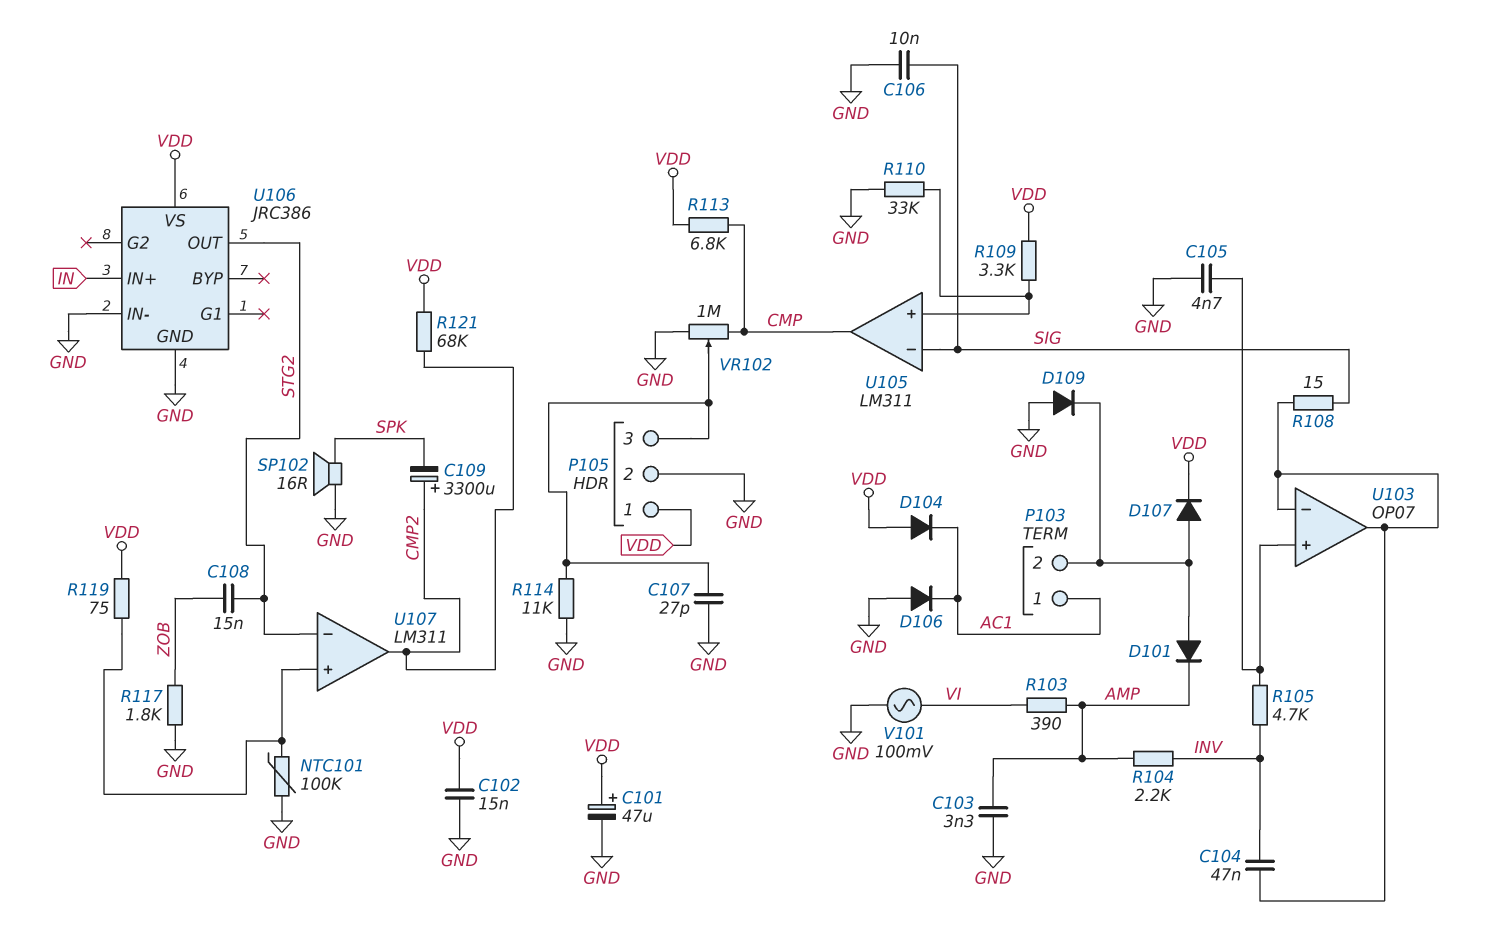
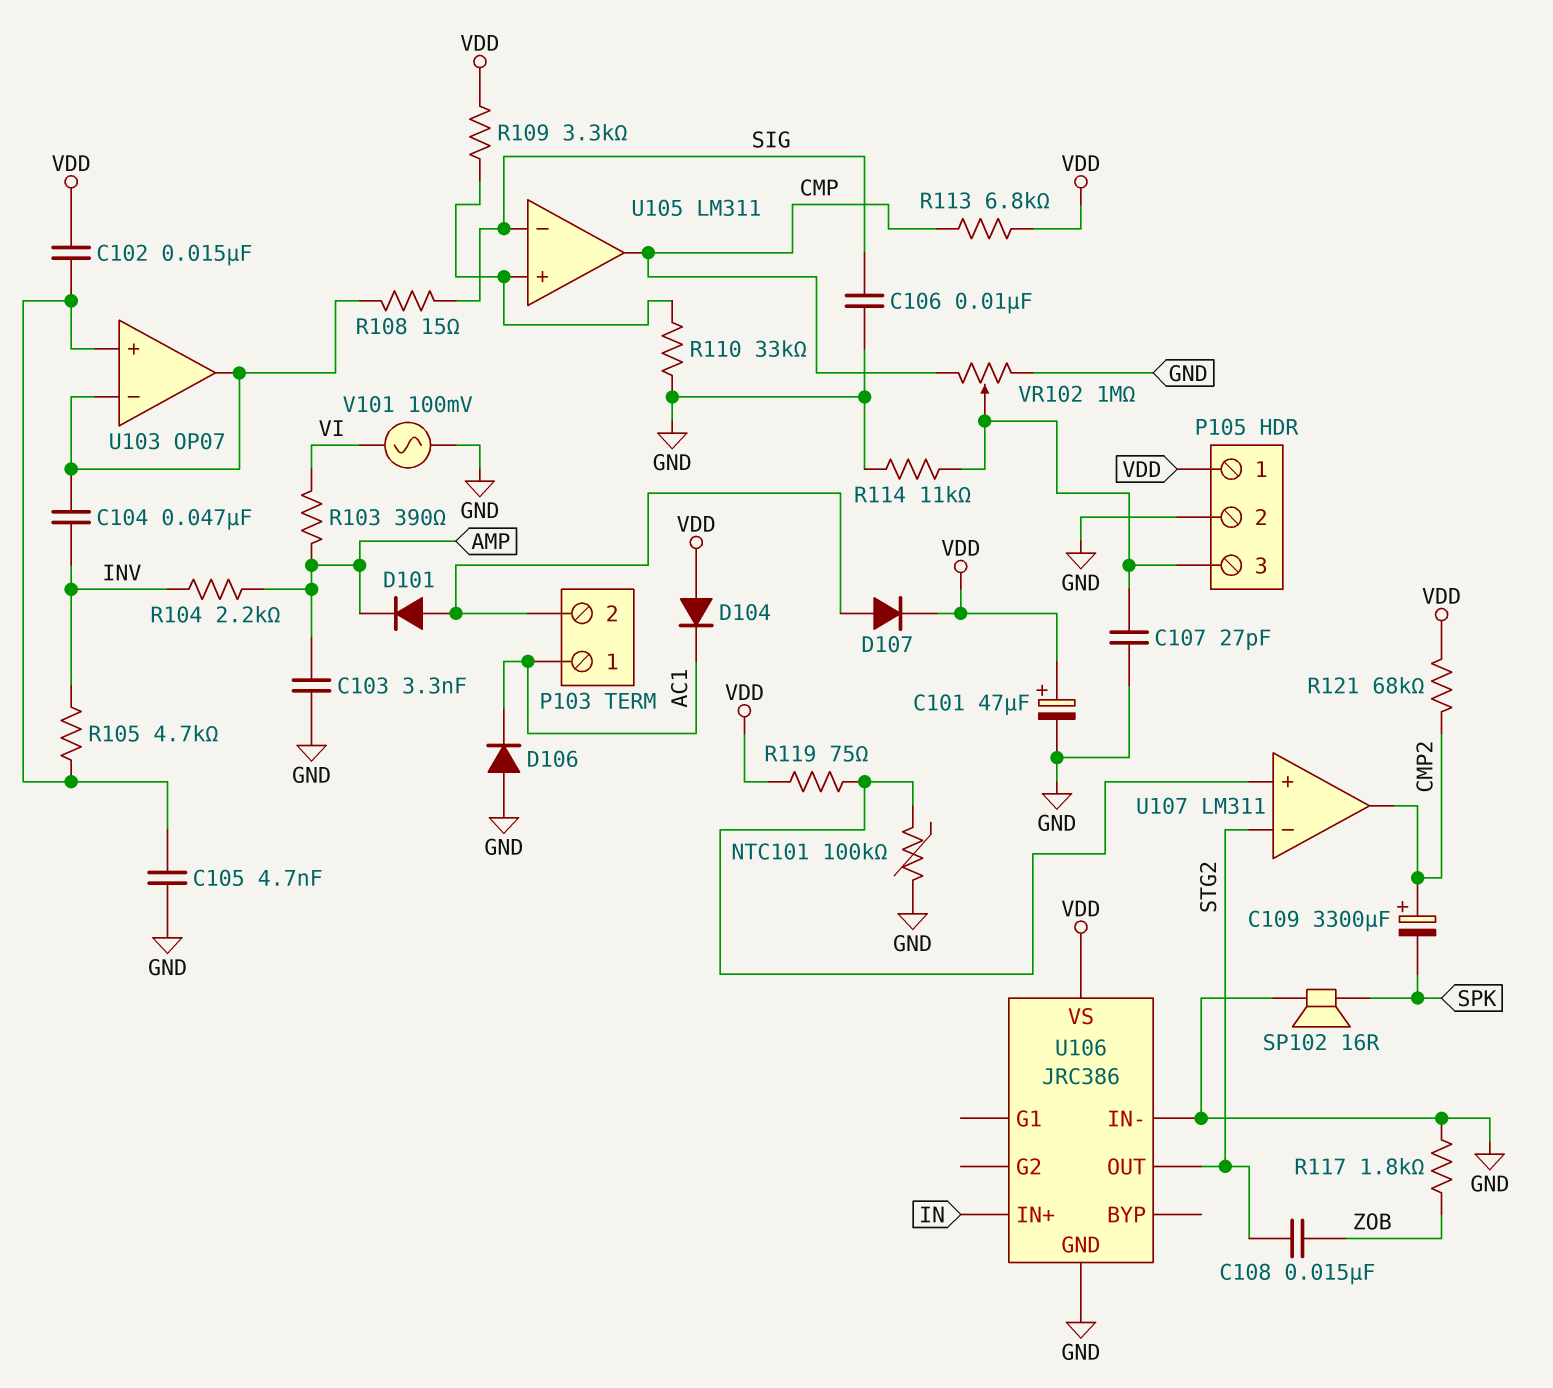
C102: 15nF (GND, VDD) -> 15nF (U103/in+, VDD)
D109: diode (A GND, K P103/2) -> none

